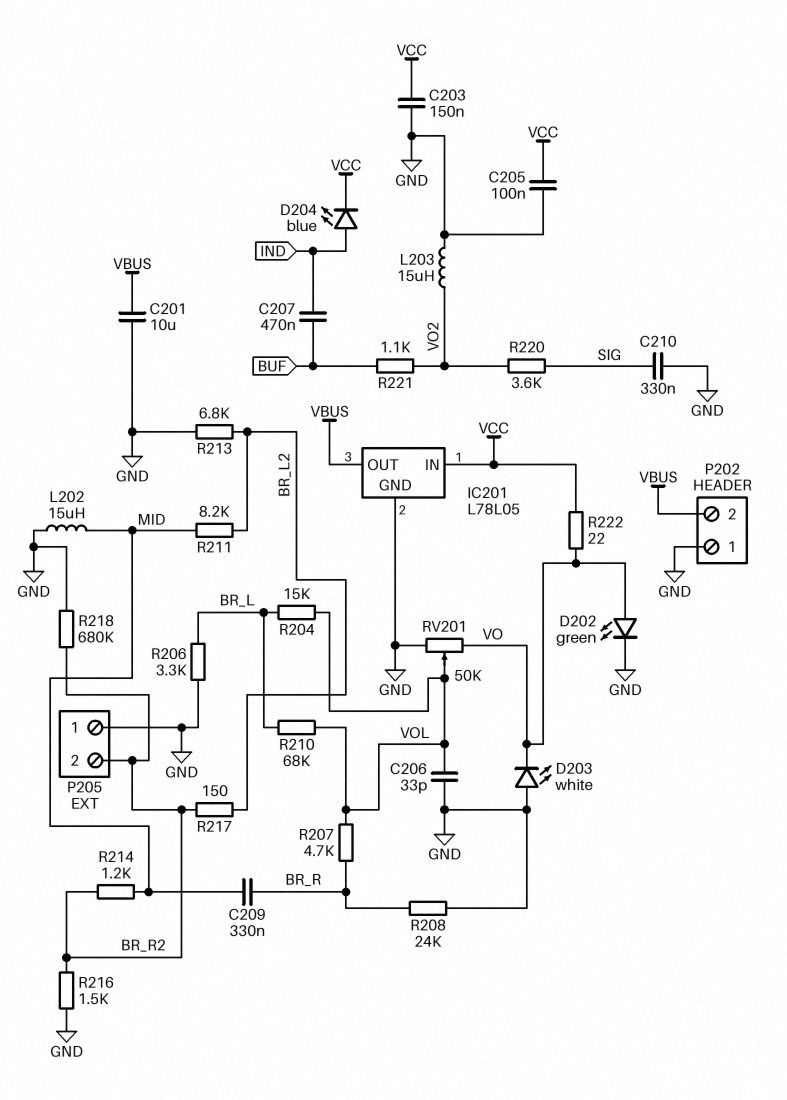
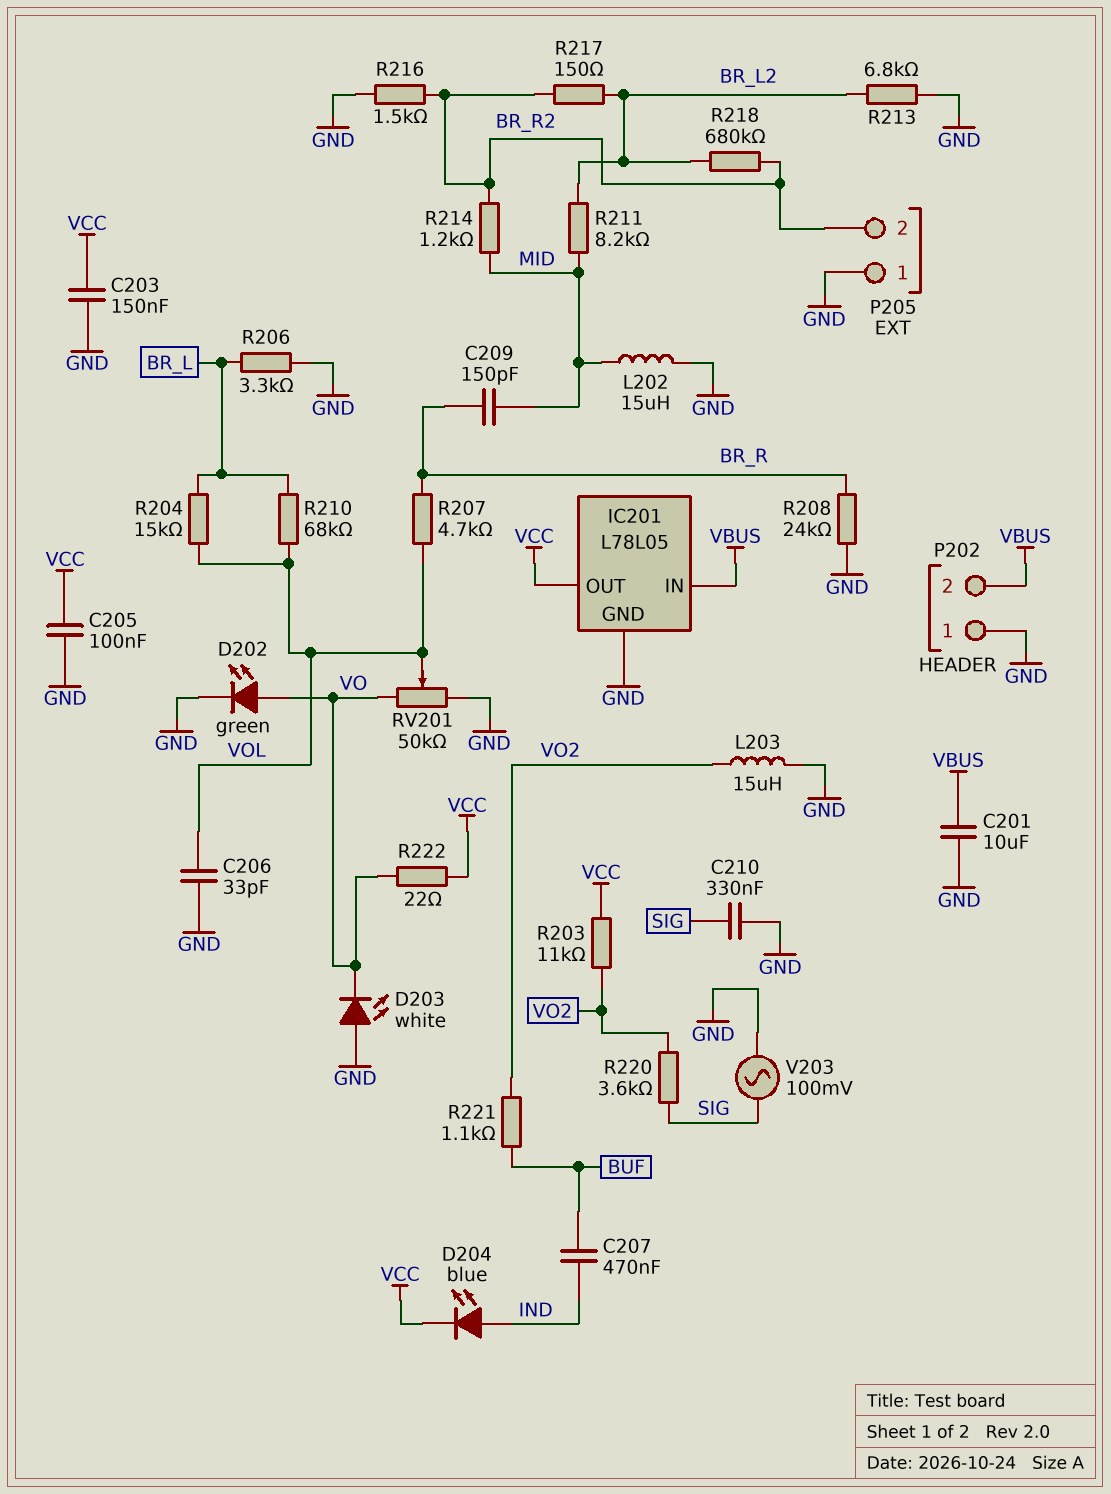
C209: 330nF (BR_R, MID) -> 150pF (BR_R, MID)
IC201 pin IN: VCC -> VBUS
IC201 pin OUT: VBUS -> VCC
R203: none -> 11k (VCC, VO2)
R218: 680k (BR_R2, GND) -> 680k (BR_L2, BR_R2)
V203: none -> AC 100mV (GND, SIG)

